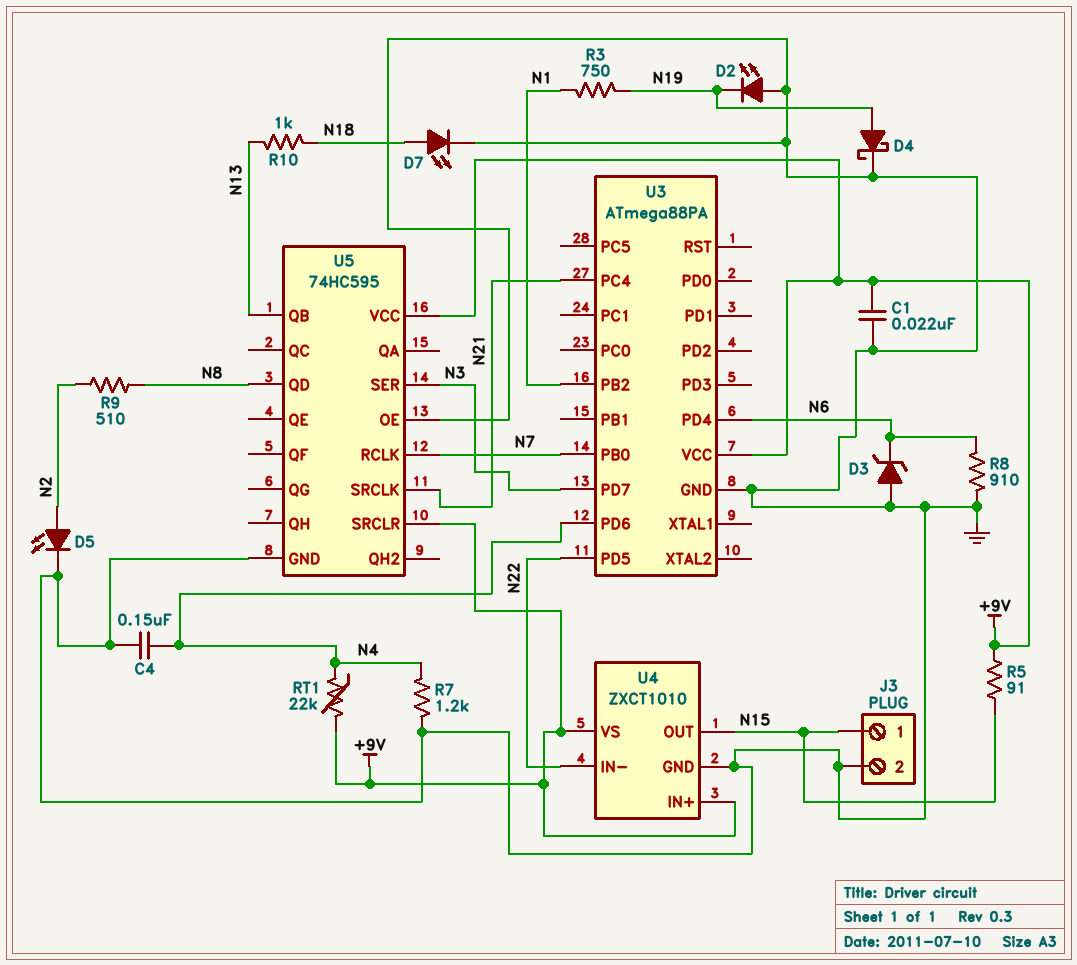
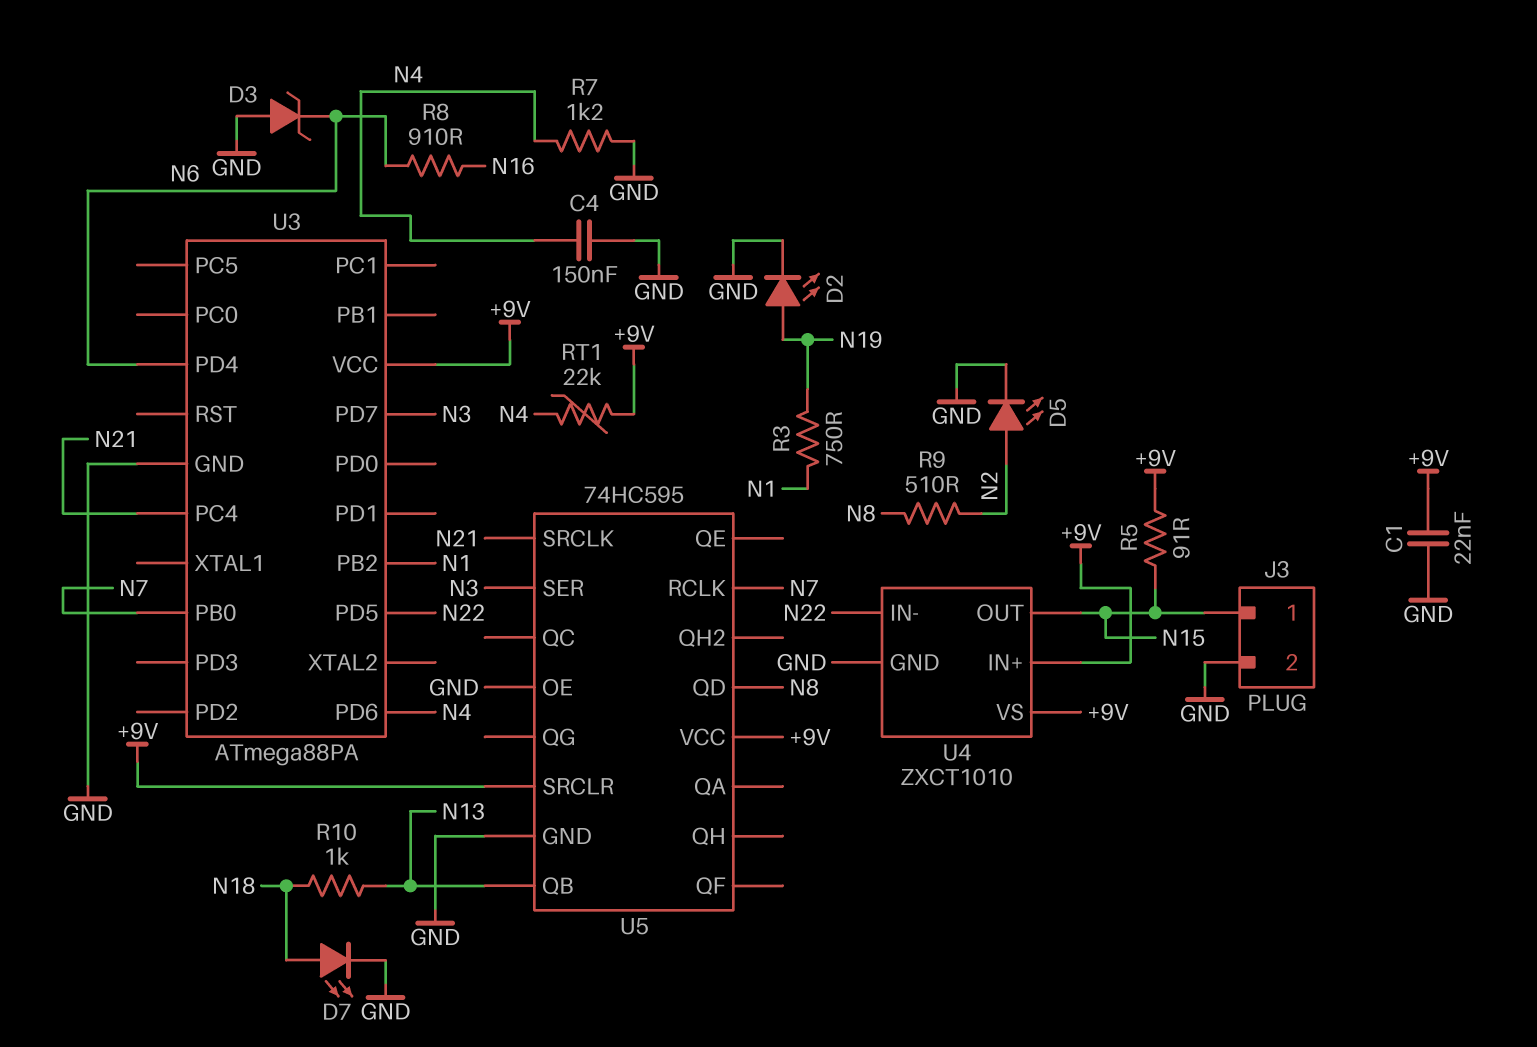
D2: LED (A GND, K N19) -> LED (A N19, K GND)
D4: schottky (A N19, K GND) -> none
R8: 910 (GND, N6) -> 910 (N6, N16)

